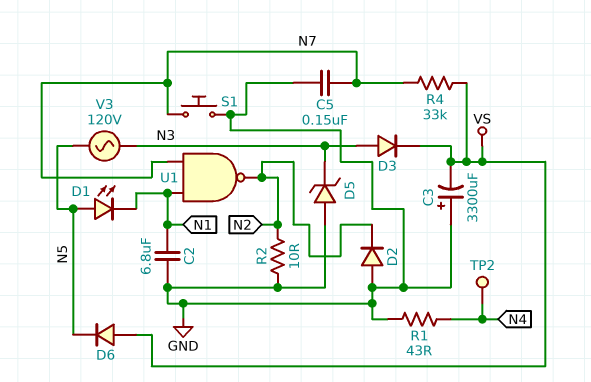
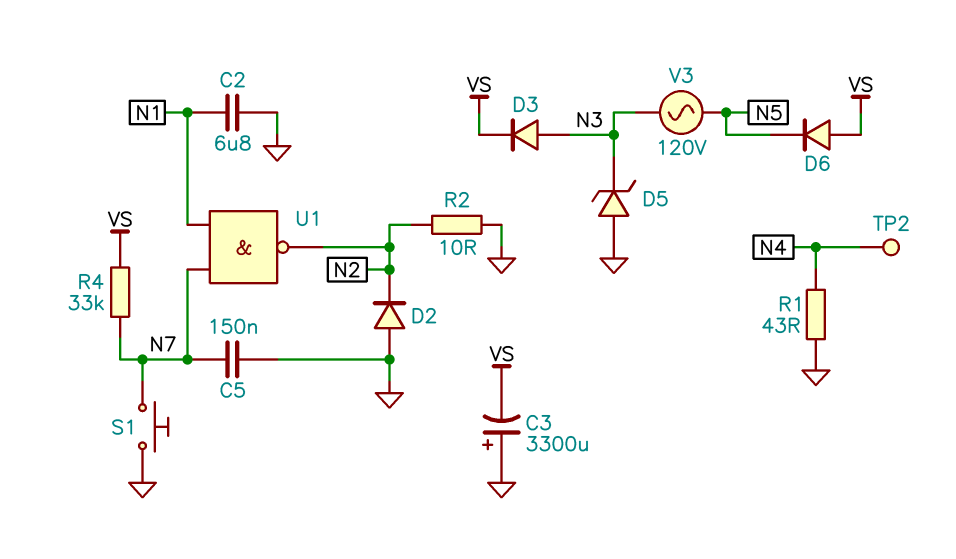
D1: LED (A N5, K N1) -> none

